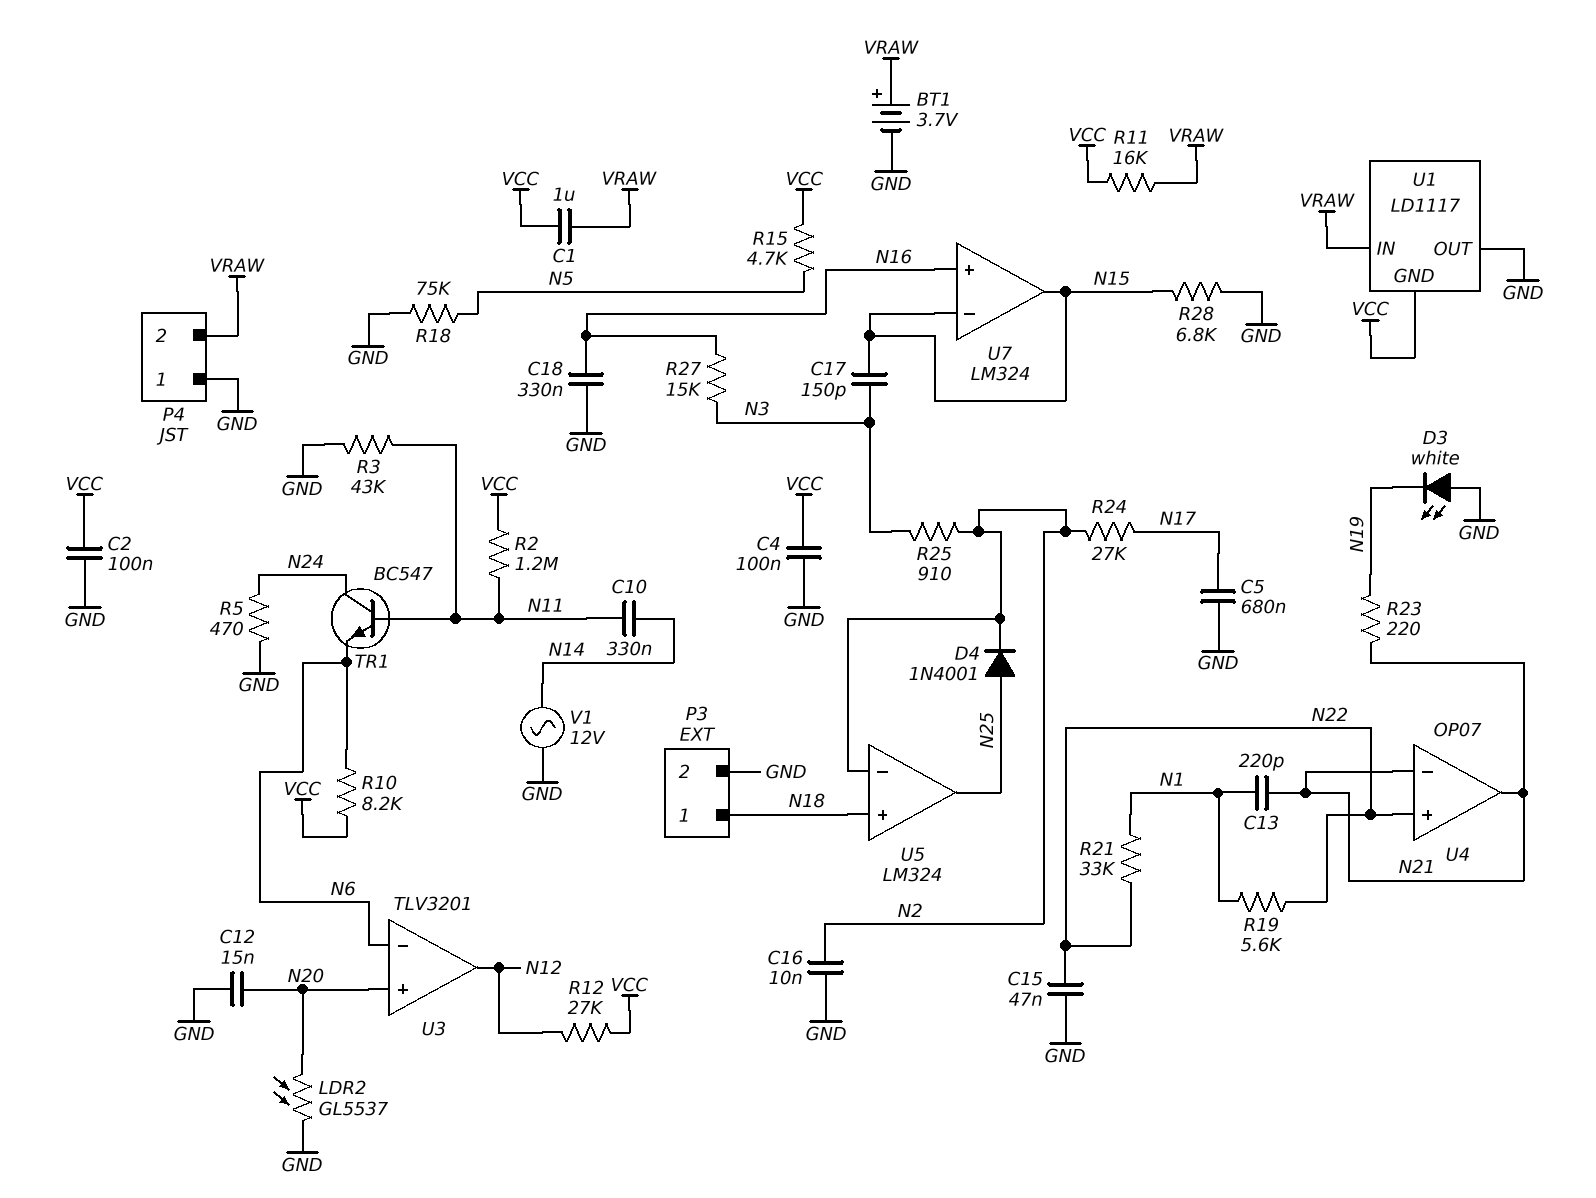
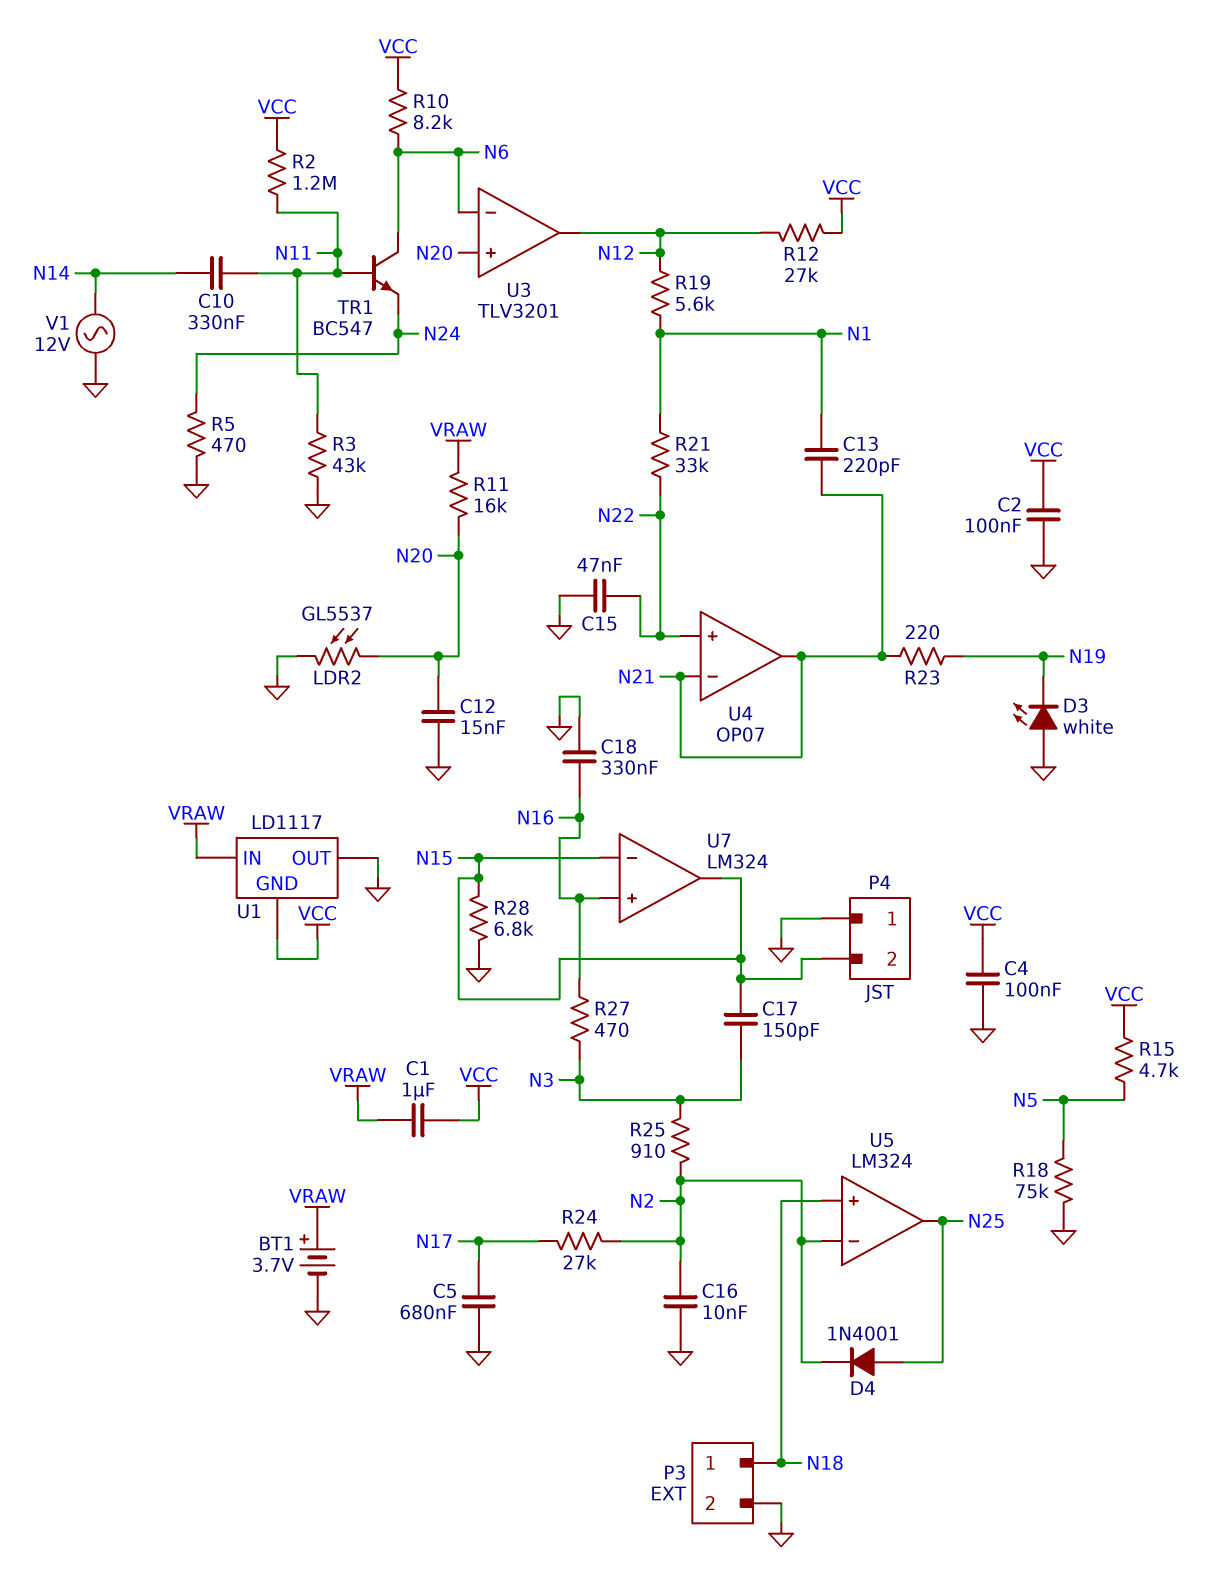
P4 pin 2: VRAW -> N15
R11: 16k (VCC, VRAW) -> 16k (N20, VRAW)
R19: 5.6k (N1, N22) -> 5.6k (N1, N12)
R27: 15k (N3, N16) -> 470 (N3, N16)
TR1: NPN BC547 (B N11, C N24, E N6) -> NPN BC547 (B N11, C N6, E N24)

